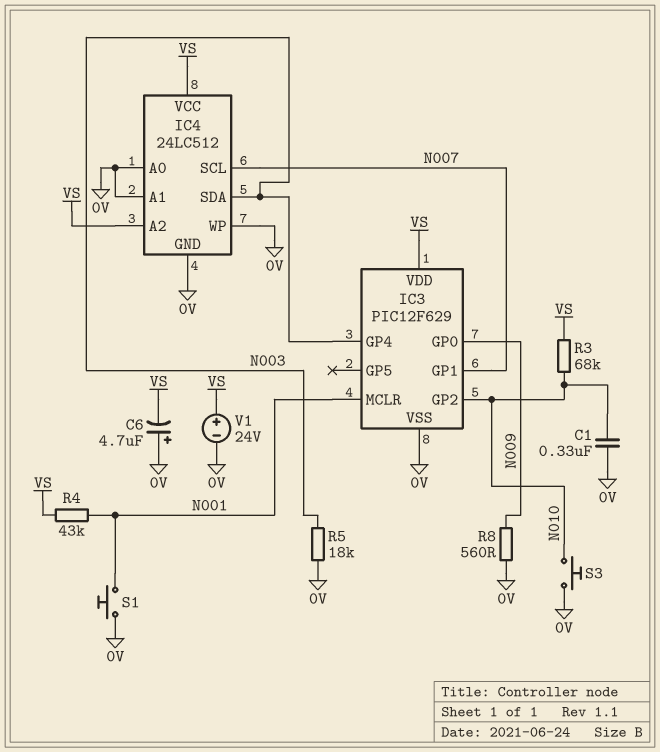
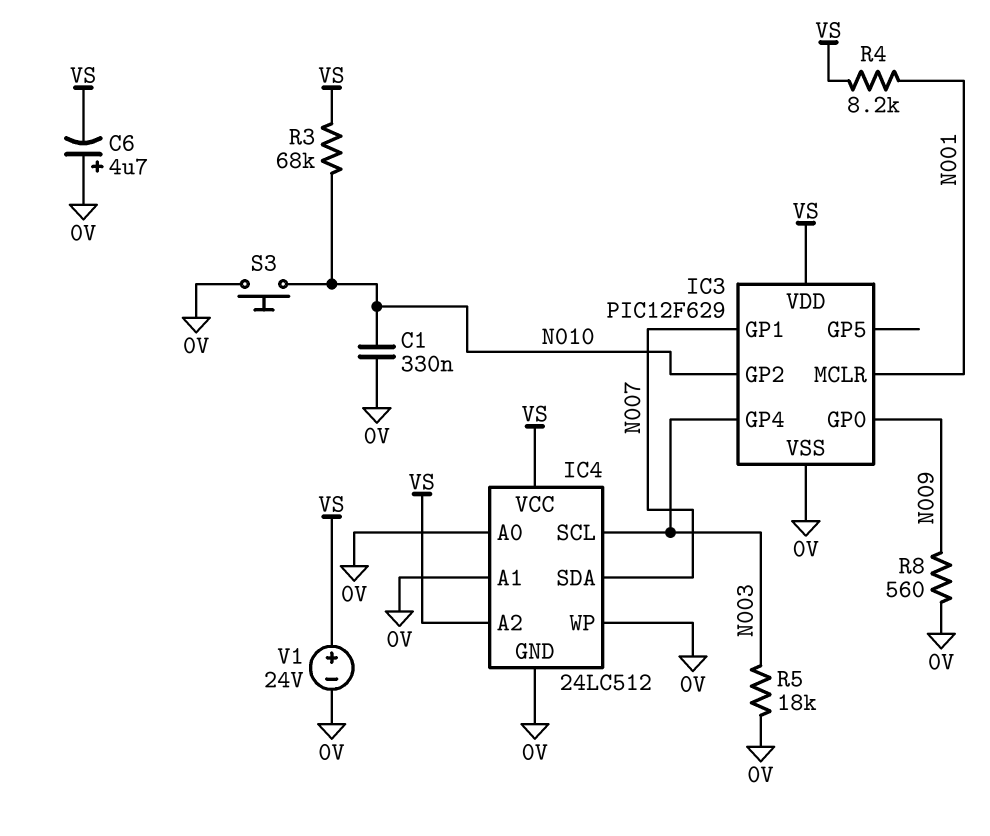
IC4 pin SCL: N007 -> N003
IC4 pin SDA: N003 -> N007
R4: 43k (N001, VS) -> 8.2k (N001, VS)
S1: button (0V, N001) -> none

